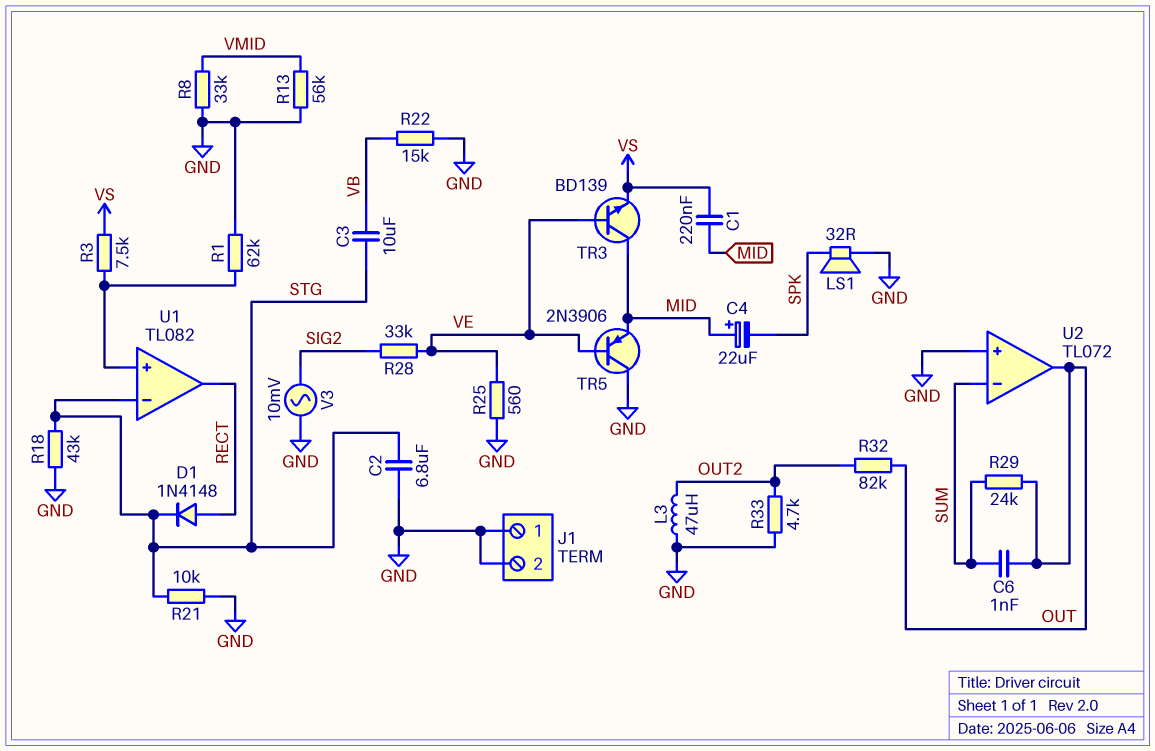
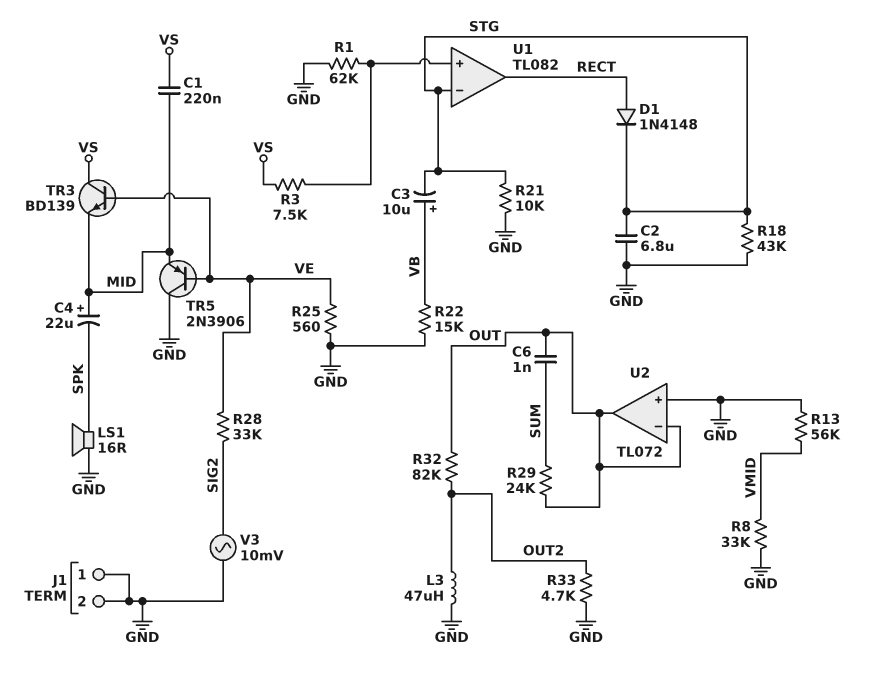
C3: 10uF (STG, VB) -> 10uF (plus VB, minus STG)
LS1: speaker 32R (GND, SPK) -> speaker 16R (GND, SPK)
TR3: NPN BD139 (B VE, C MID, E VS) -> NPN BD139 (B VE, C VS, E MID)
U2 pin in-: SUM -> OUT

